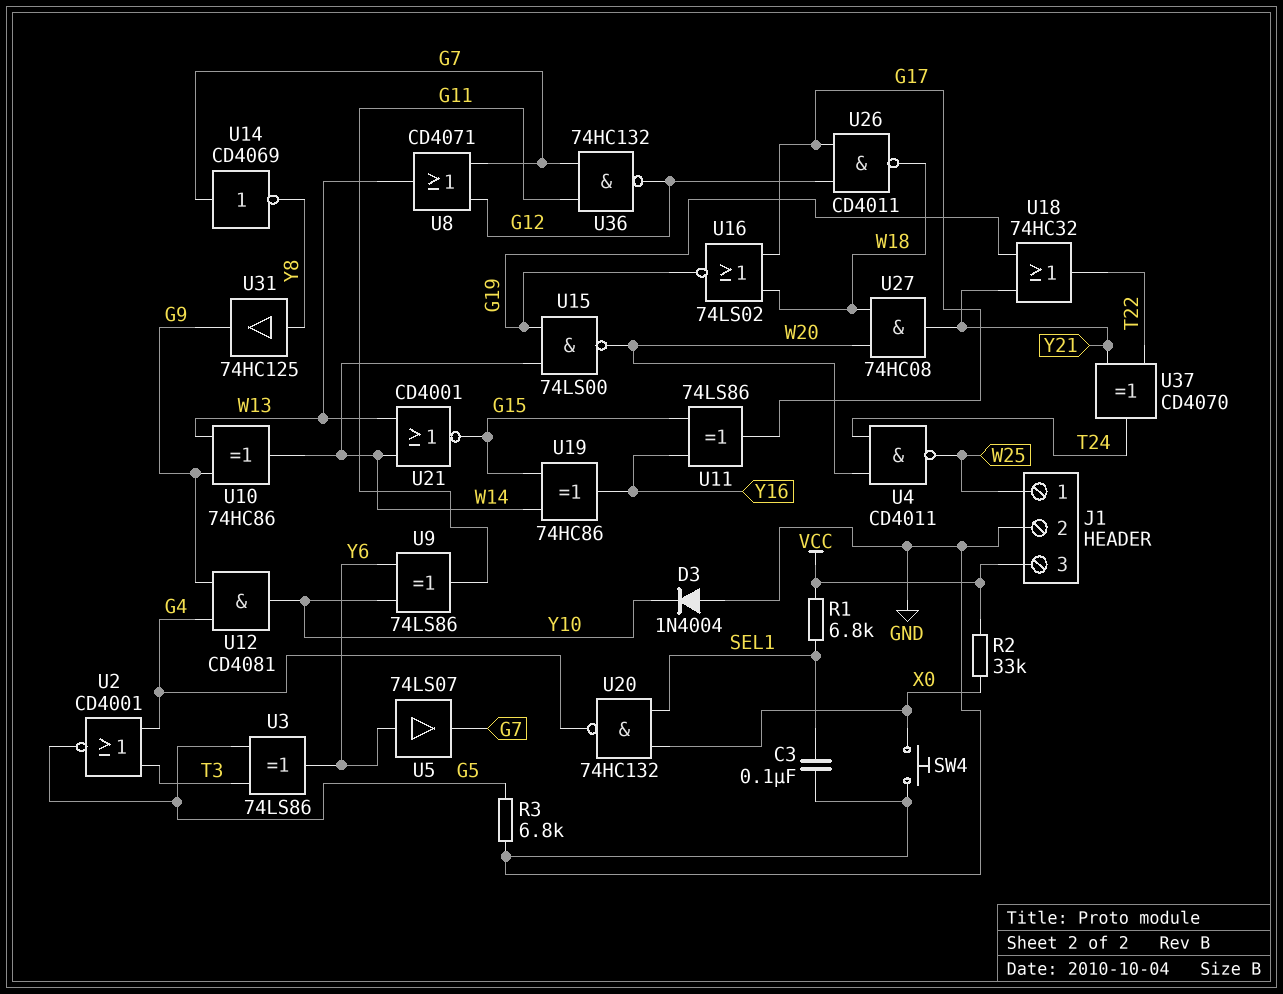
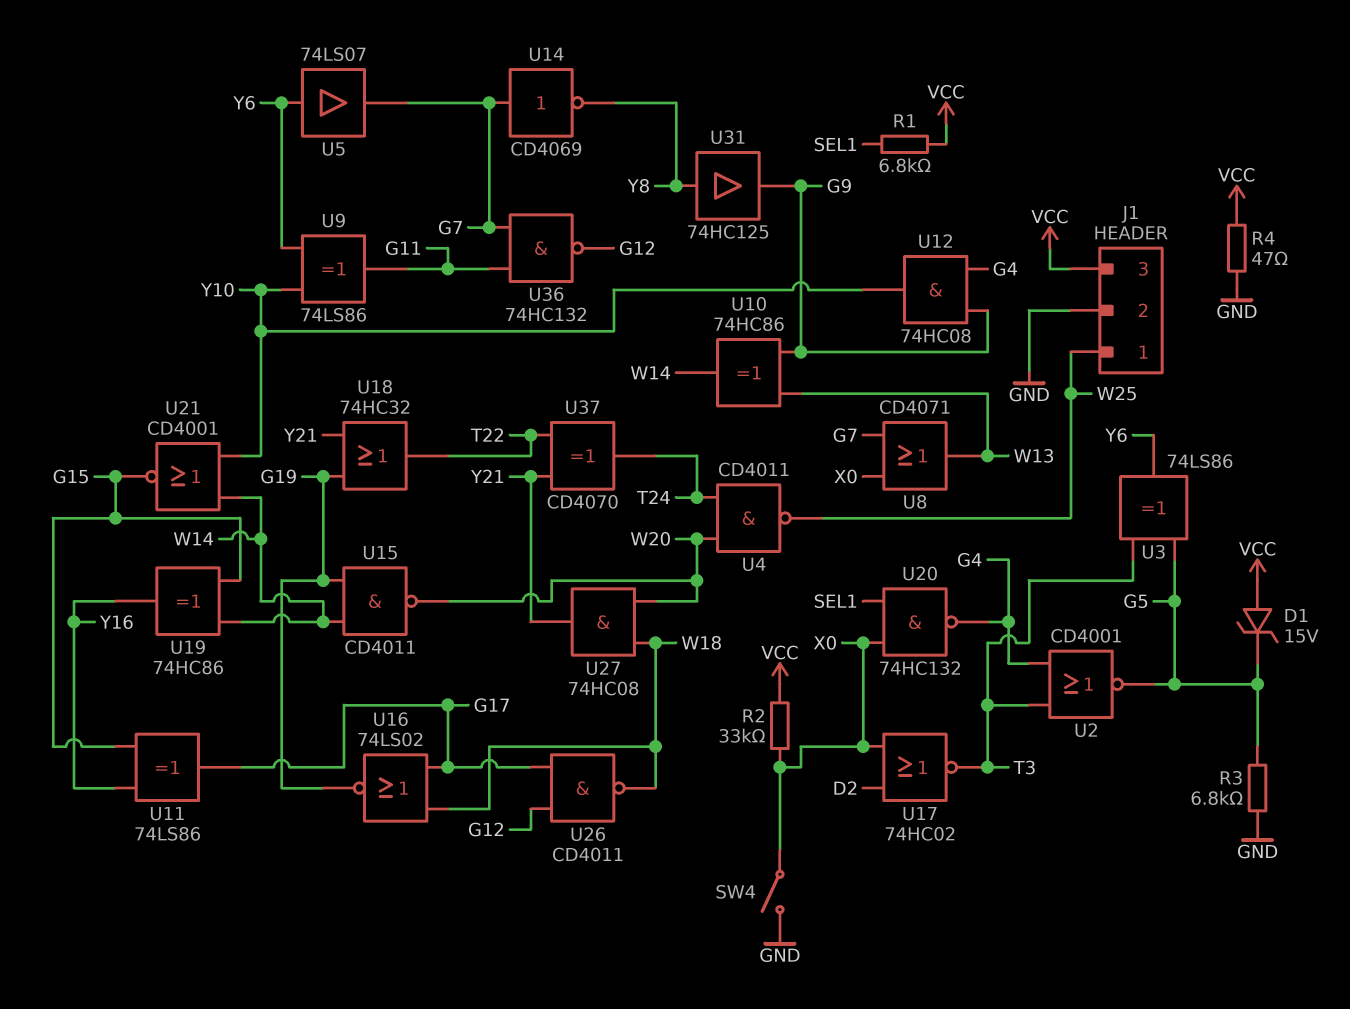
C3: 100nF (GND, SEL1) -> none
D1: none -> zener 15V (A VCC, K G5)
D3: diode 1N4004 (A GND, K Y10) -> none
R4: none -> 47 (GND, VCC)
SW4: button (GND, X0) -> switch (GND, X0)
U8: OR CD4071 (in G7, in G12, out W13) -> OR CD4071 (in G7, in X0, out W13)
U12: AND CD4081 (in G4, in G9, out Y10) -> AND 74HC08 (in G4, in G9, out Y10)
U15: NAND 74LS00 (in G19, in W14, out W20) -> NAND CD4011 (in G19, in W14, out W20)
U17: none -> NOR 74HC02 (in D2, in X0, out T3)
U21: NOR CD4001 (in W13, in W14, out G15) -> NOR CD4001 (in W14, in Y10, out G15)

